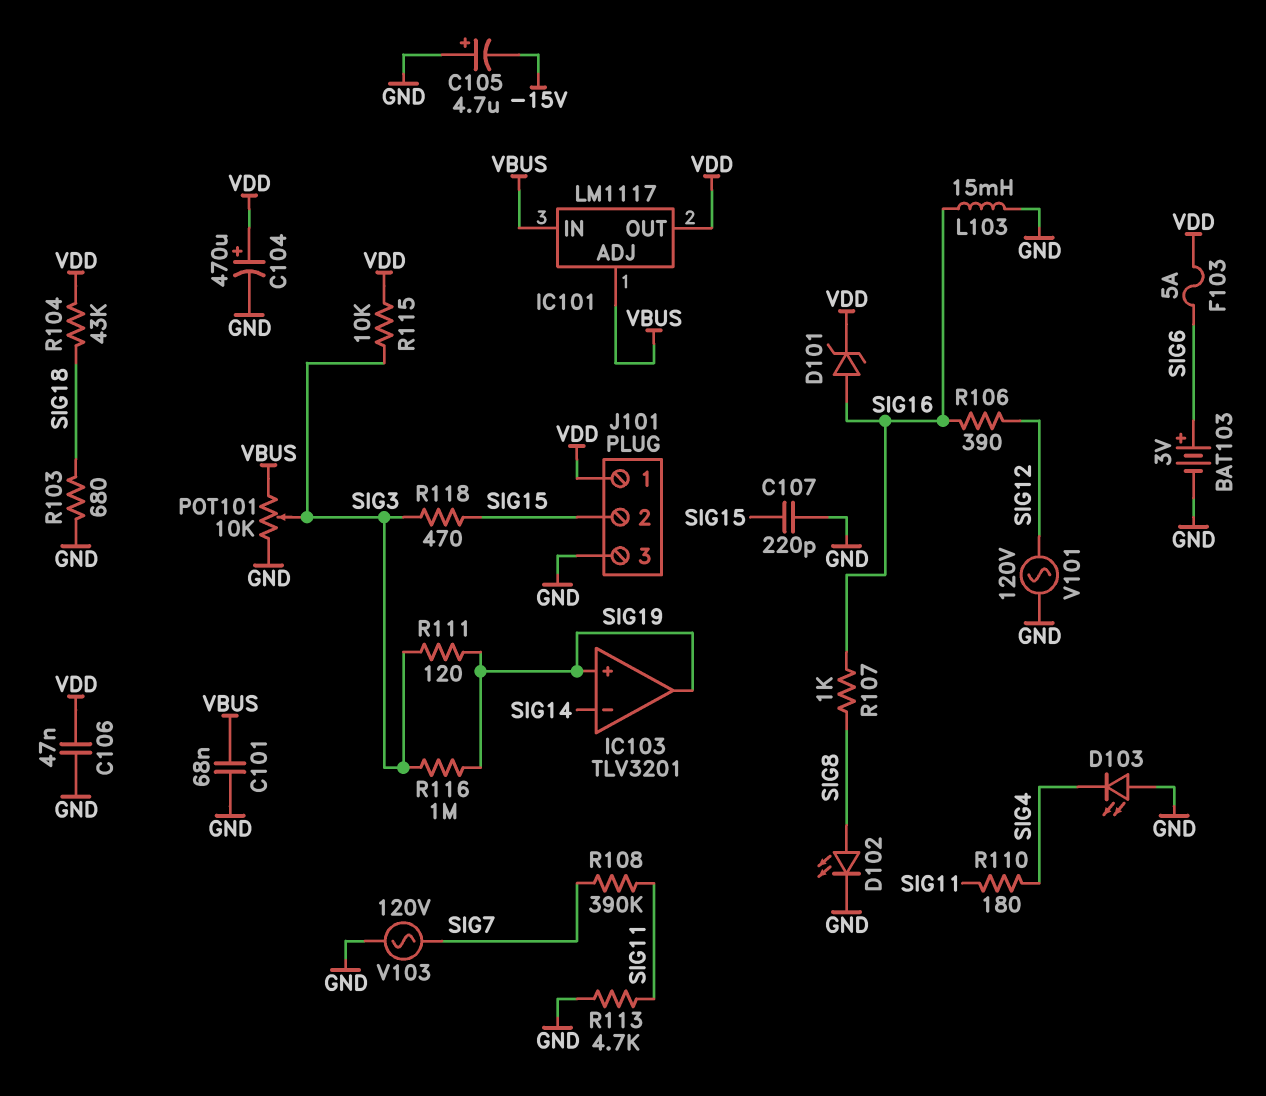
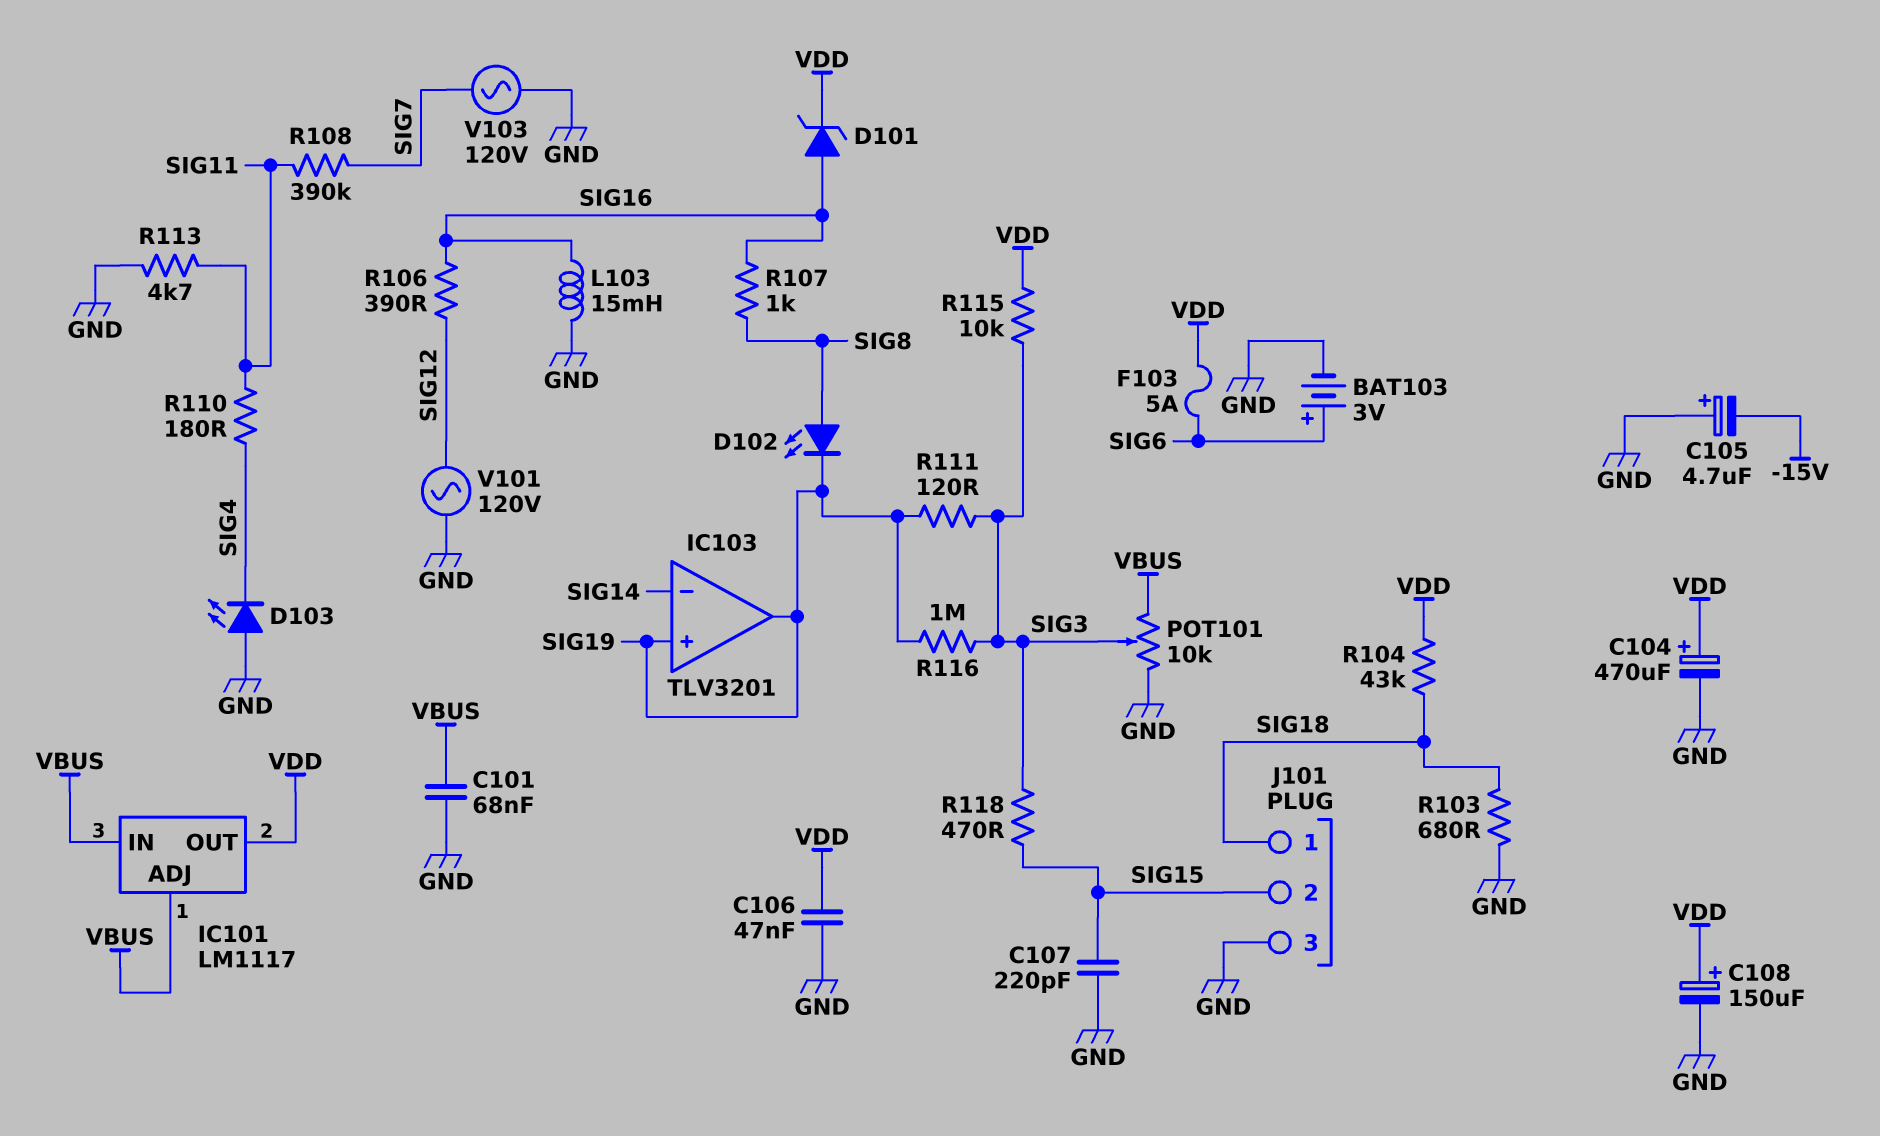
C108: none -> 150uF (plus VDD, minus GND)
D102: LED (A SIG8, K GND) -> LED (A SIG8, K SIG19)
J101 pin 1: VDD -> SIG18

